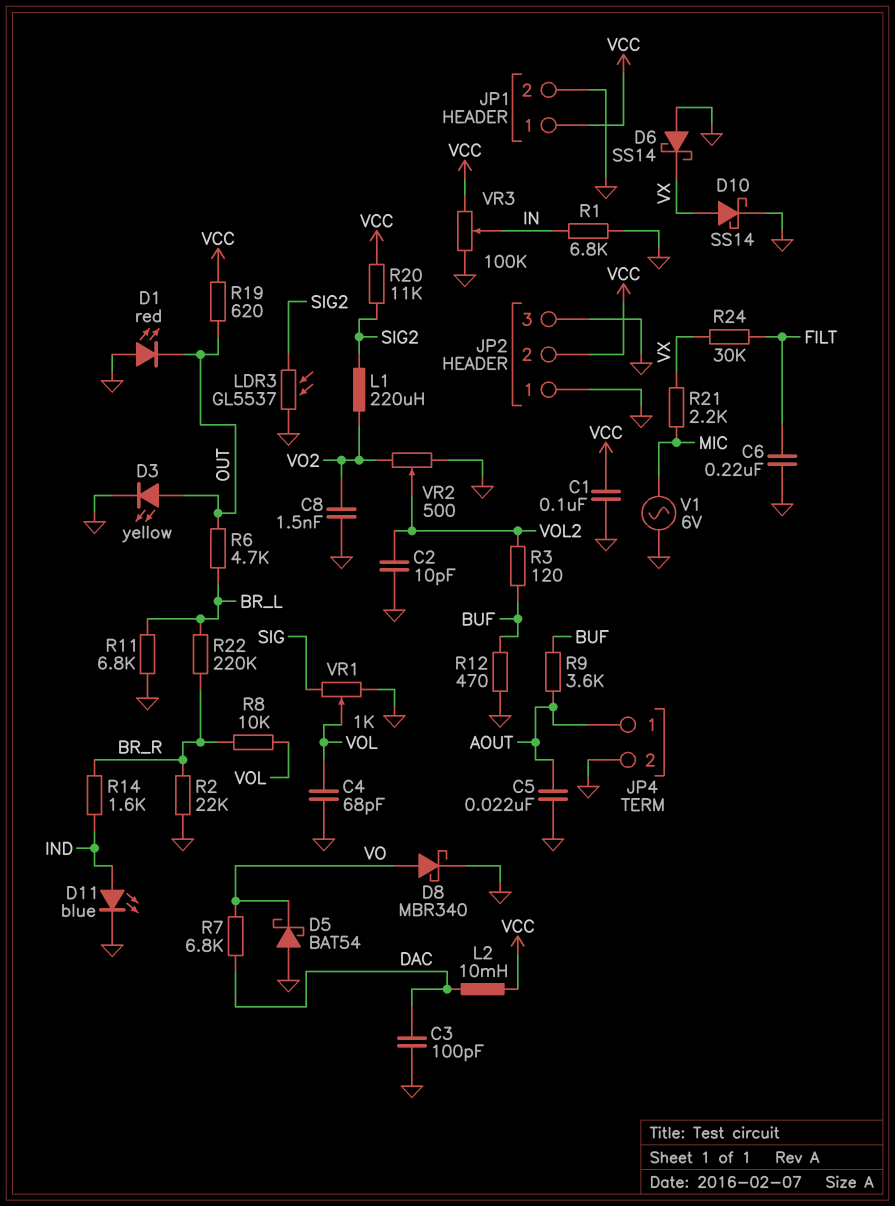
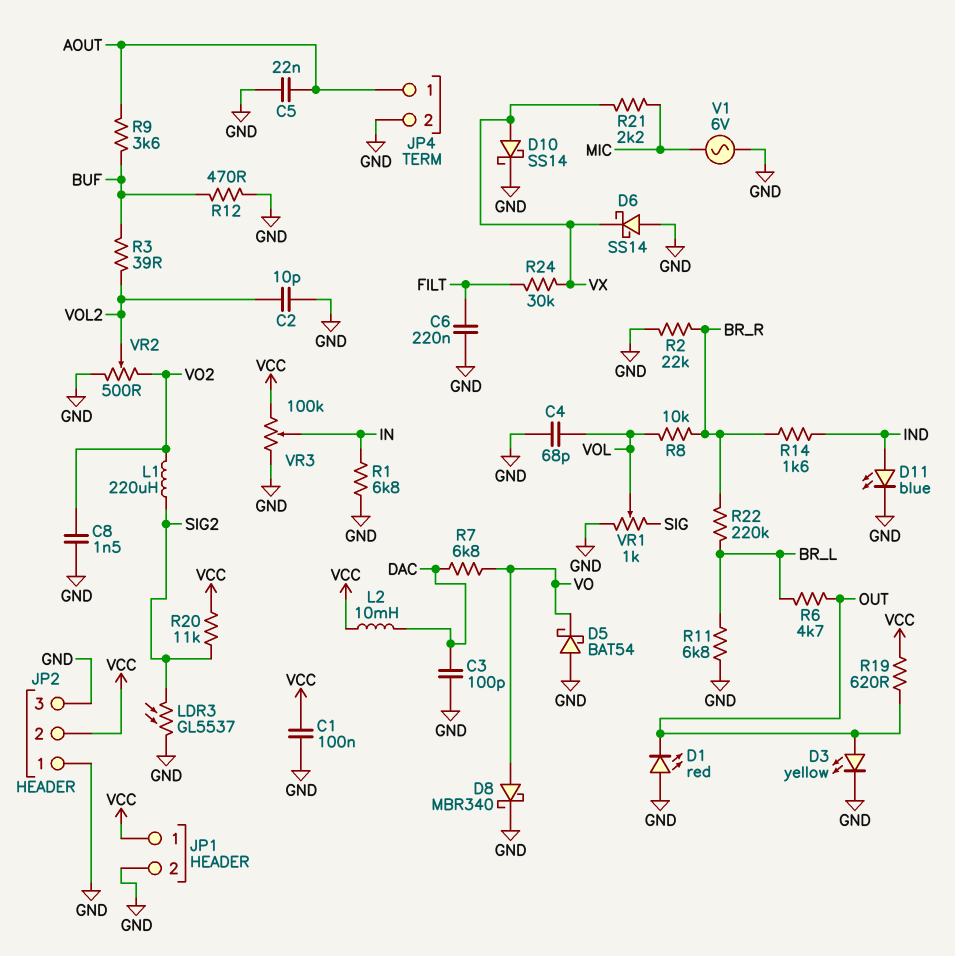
R3: 120 (BUF, VOL2) -> 39 (BUF, VOL2)

